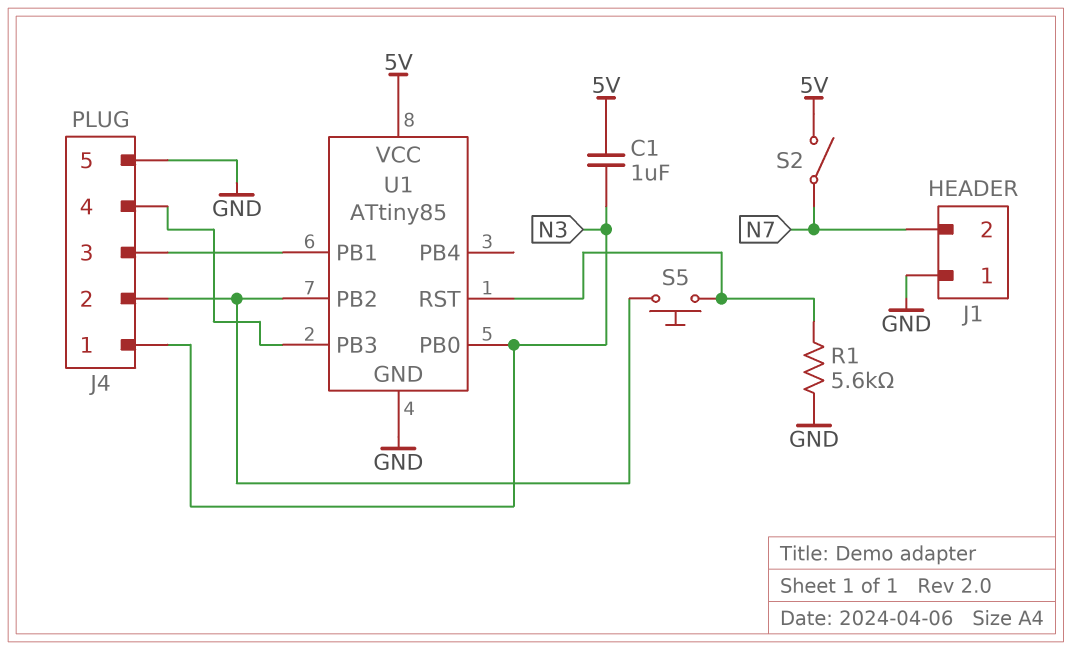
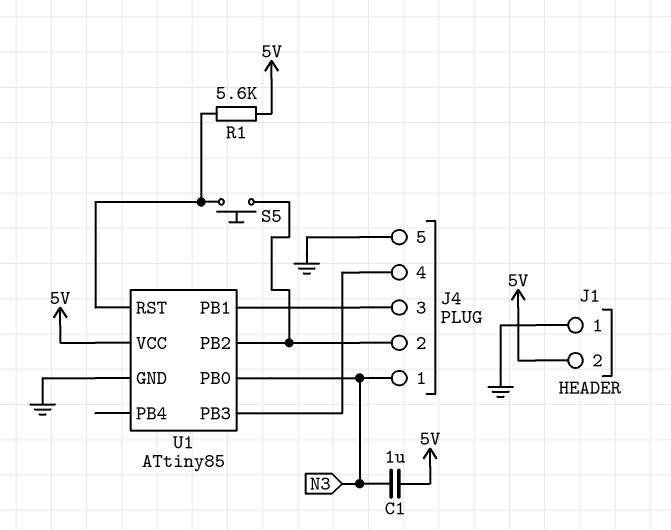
J1 pin 2: N7 -> 5V
R1: 5.6k (GND, U1/RST) -> 5.6k (5V, U1/RST)
S2: switch (5V, N7) -> none

